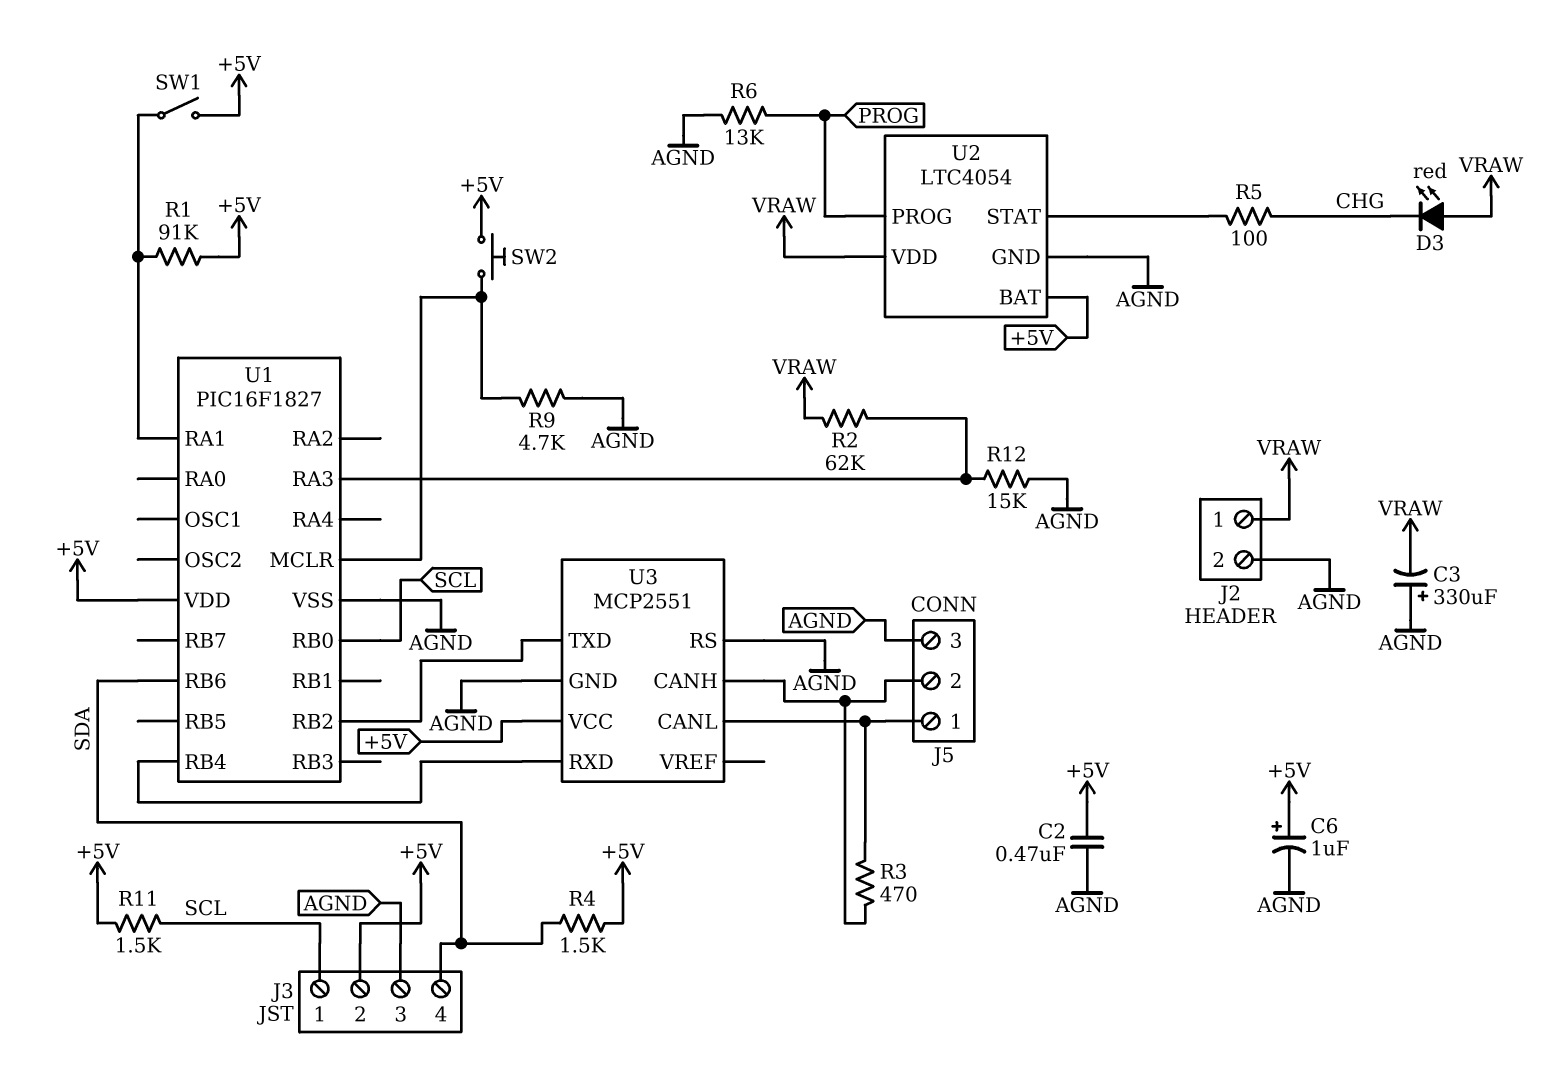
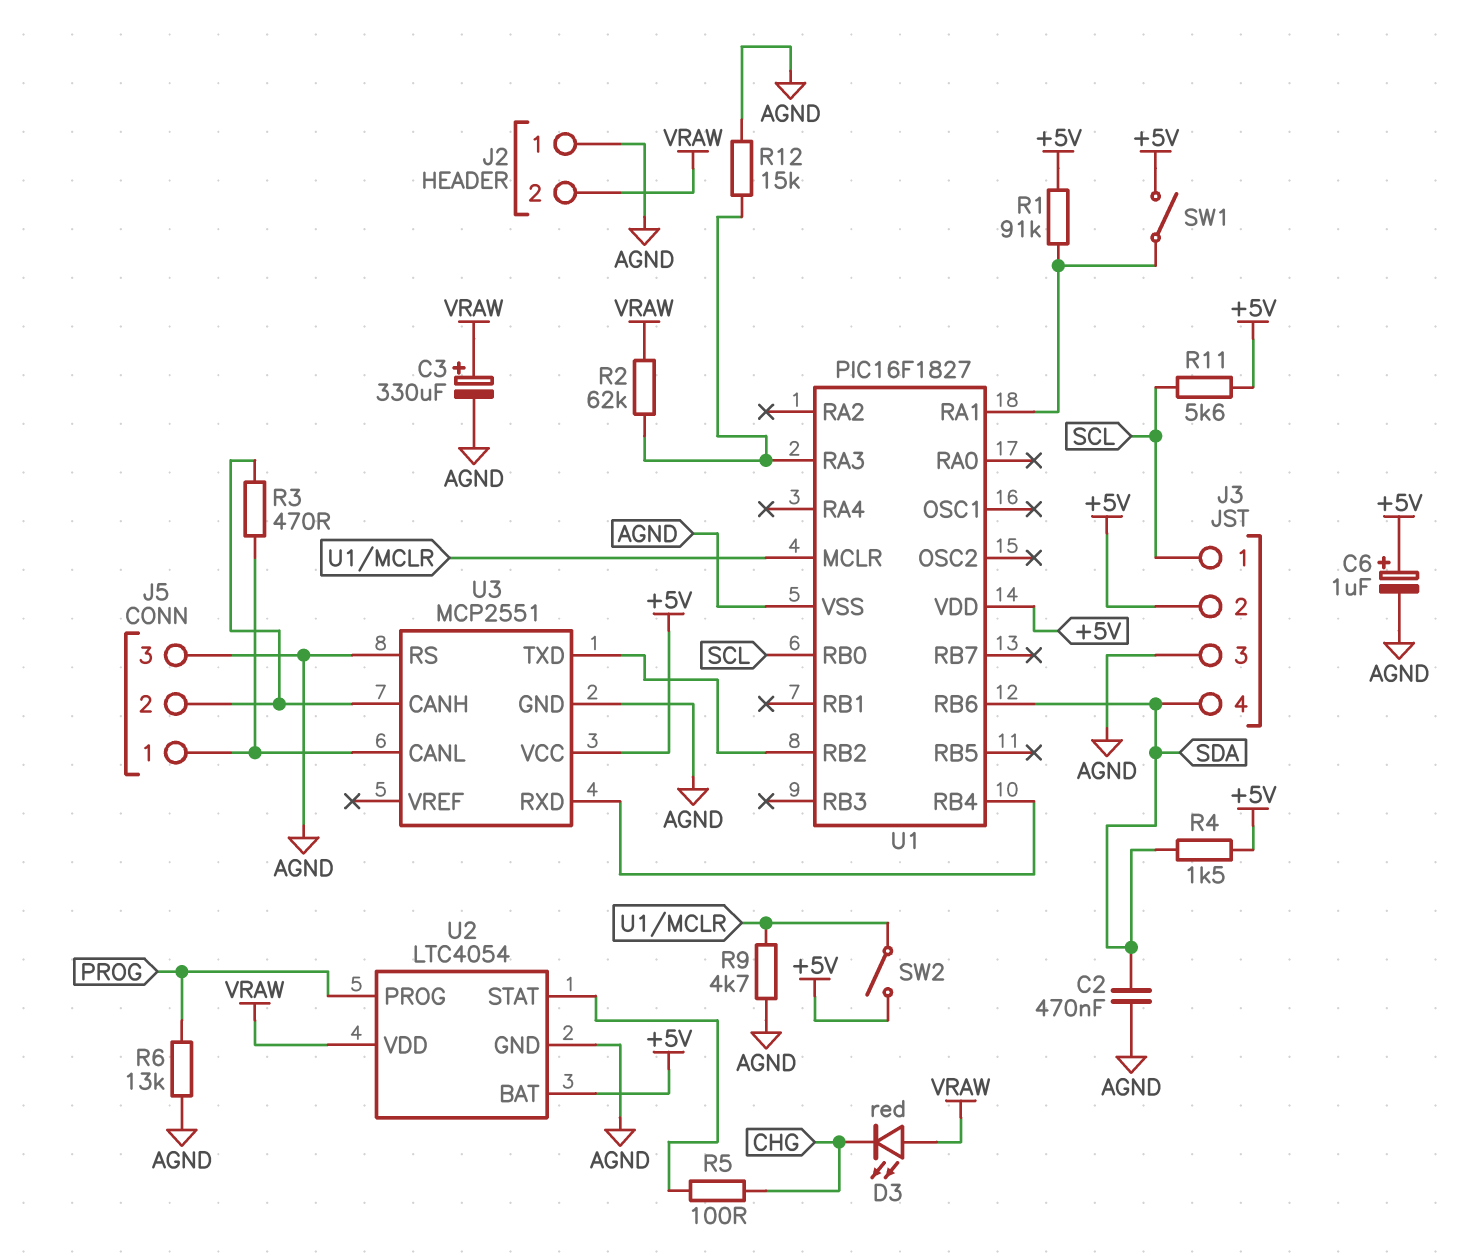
C2: 470nF (+5V, AGND) -> 470nF (AGND, SDA)
C3: 330uF (plus AGND, minus VRAW) -> 330uF (plus VRAW, minus AGND)
J2 pin 1: VRAW -> AGND
J2 pin 2: AGND -> VRAW
R11: 1.5k (+5V, SCL) -> 5.6k (+5V, SCL)
SW2: button (+5V, U1/MCLR) -> switch (+5V, U1/MCLR)

